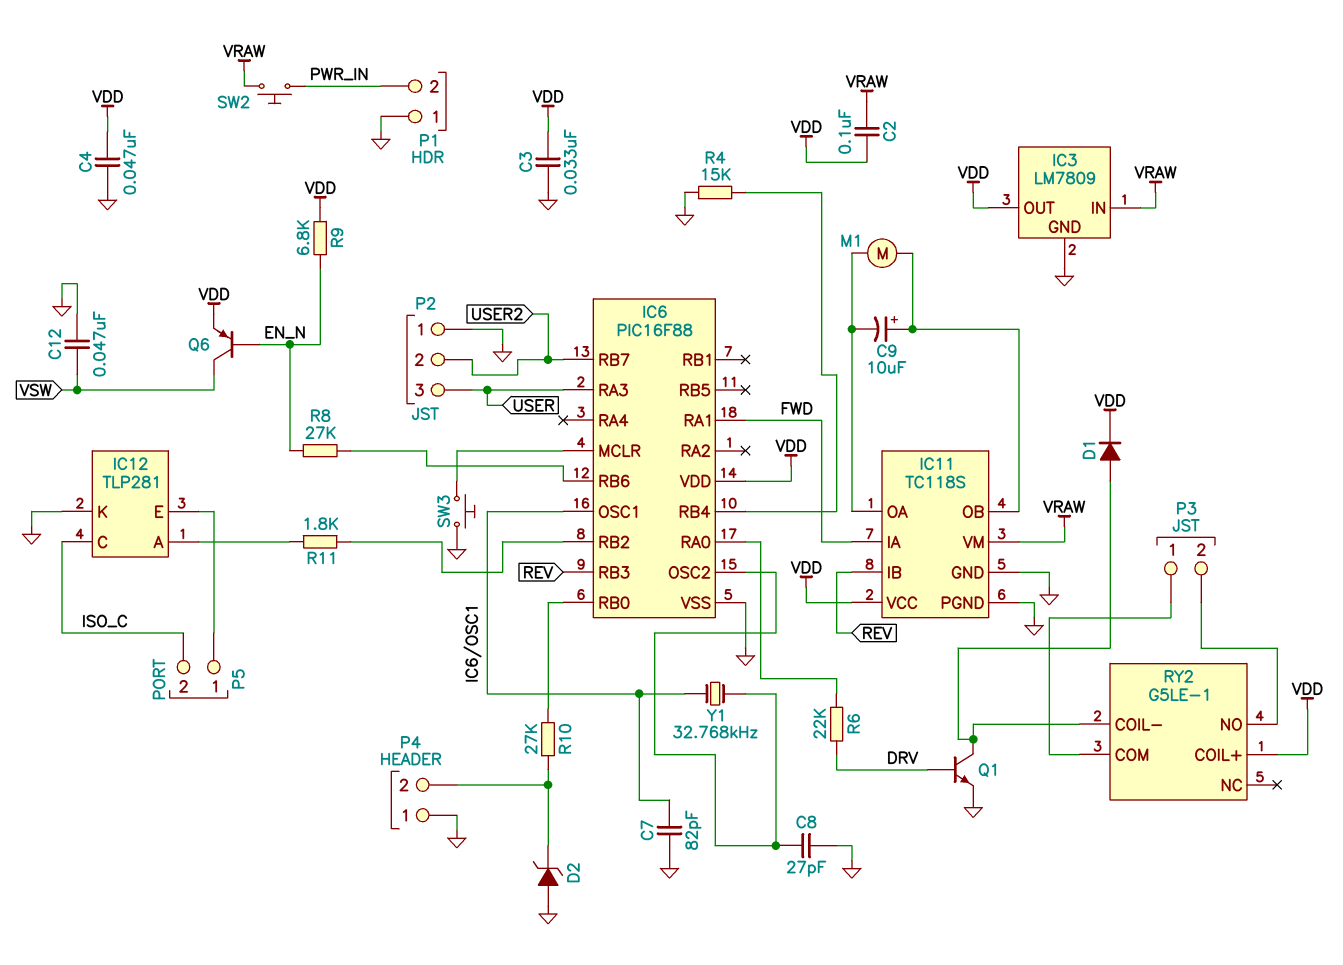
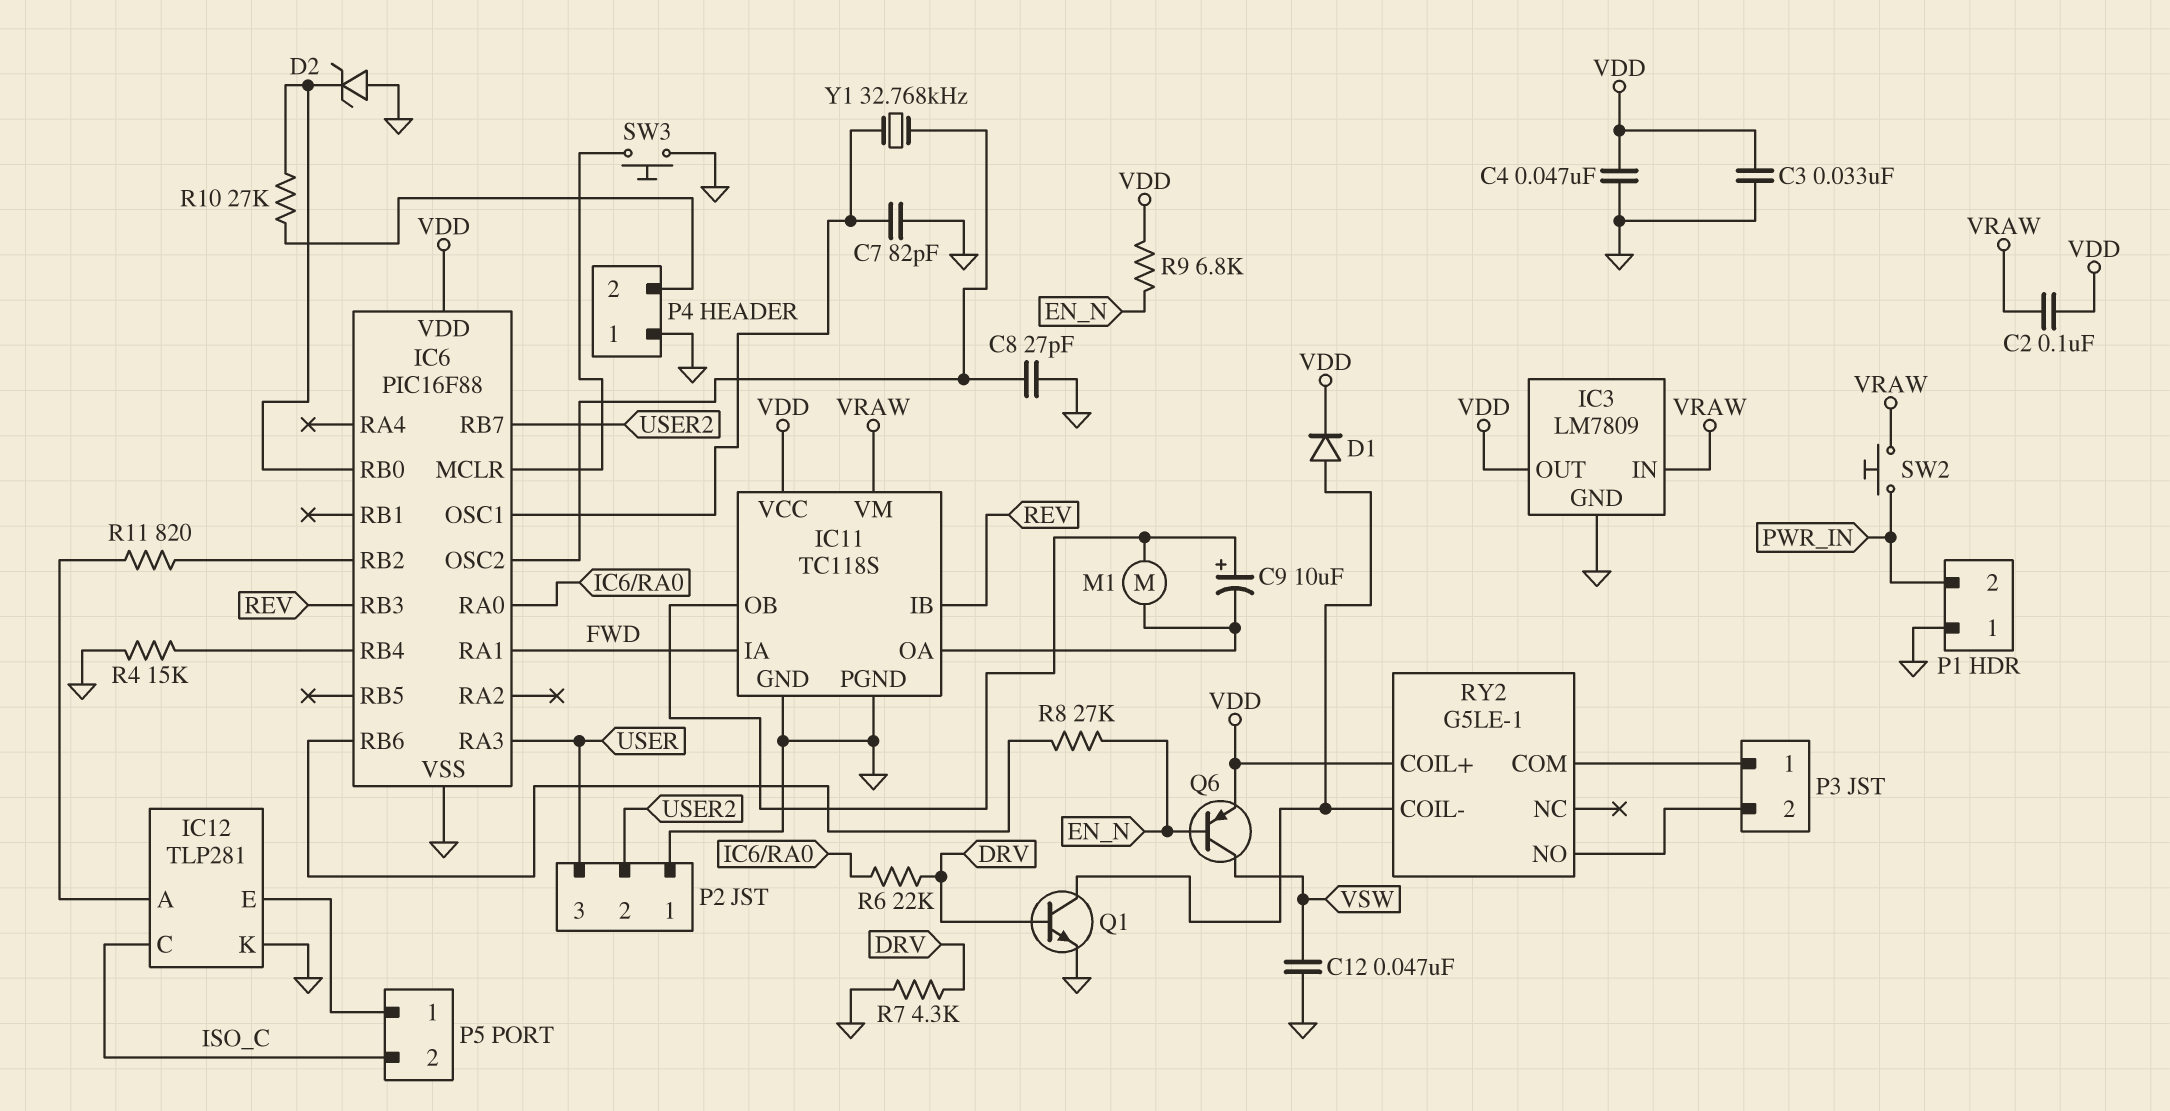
D2: zener (A GND, K P4/2) -> zener (A GND, K IC6/RB0)
R7: none -> 4.3k (DRV, GND)
R11: 1.8k (IC6/RB2, IC12/A) -> 820 (IC6/RB2, IC12/A)

